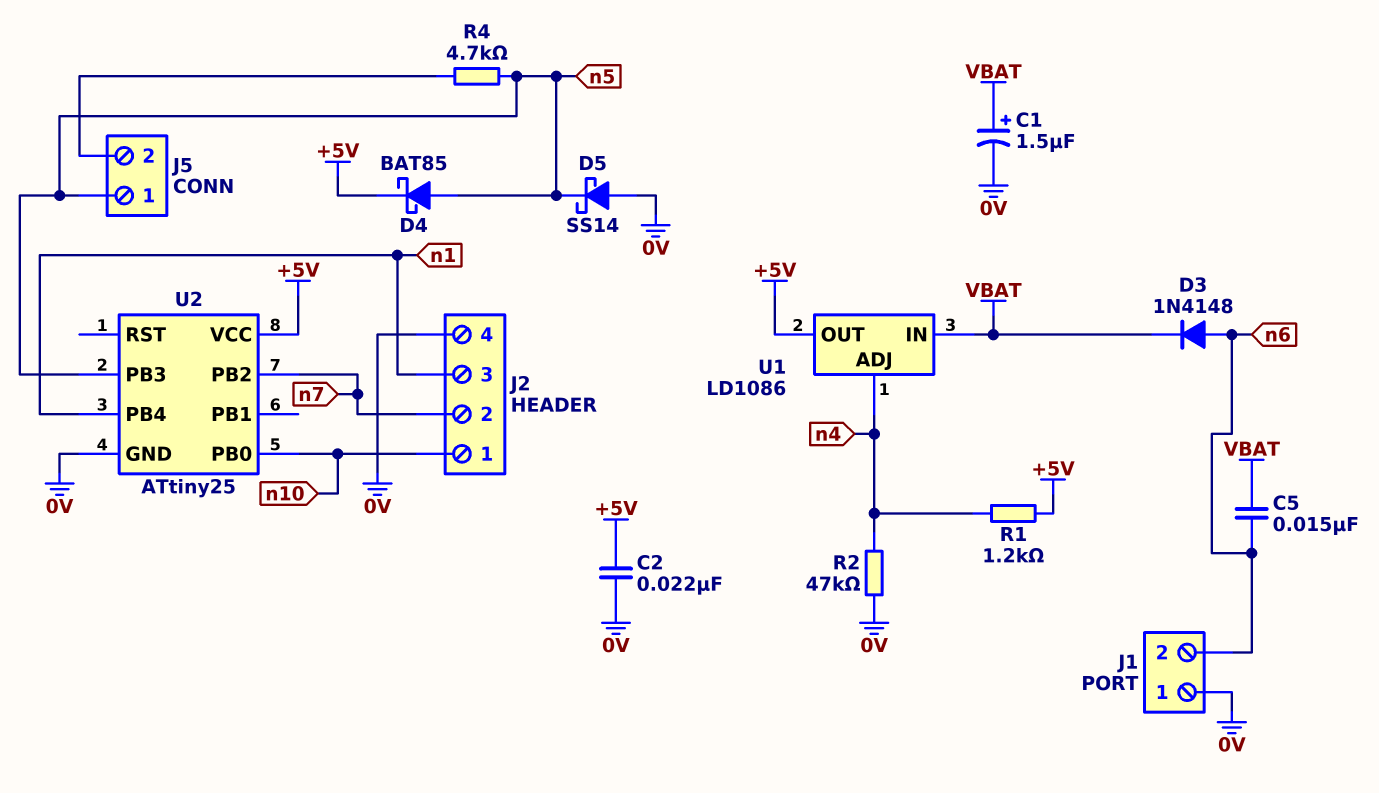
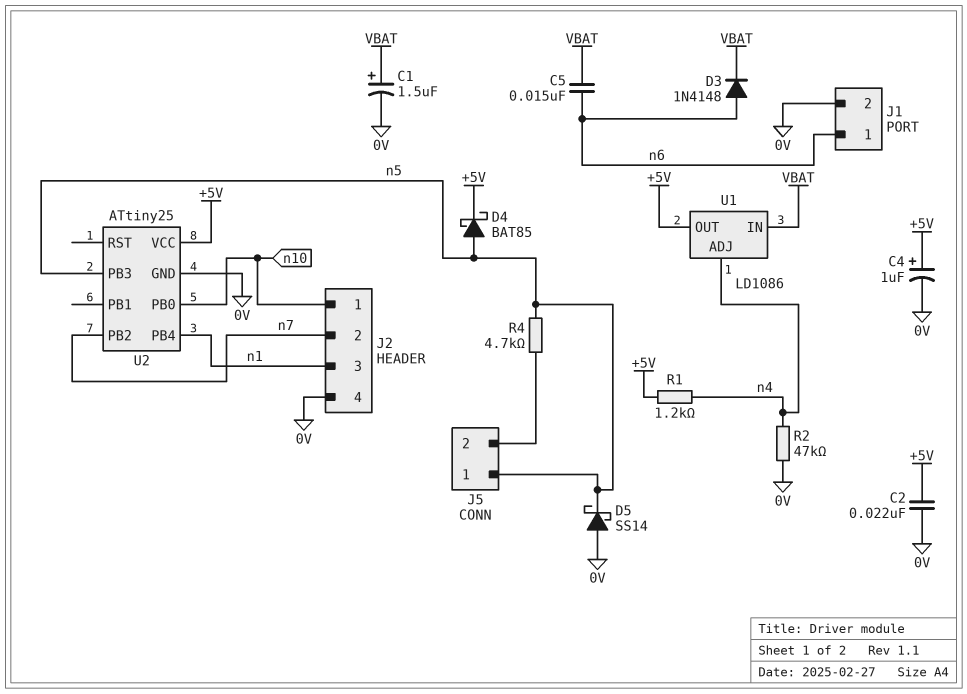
C4: none -> 1uF (plus +5V, minus 0V)
J1 pin 1: 0V -> n6
J1 pin 2: n6 -> 0V

